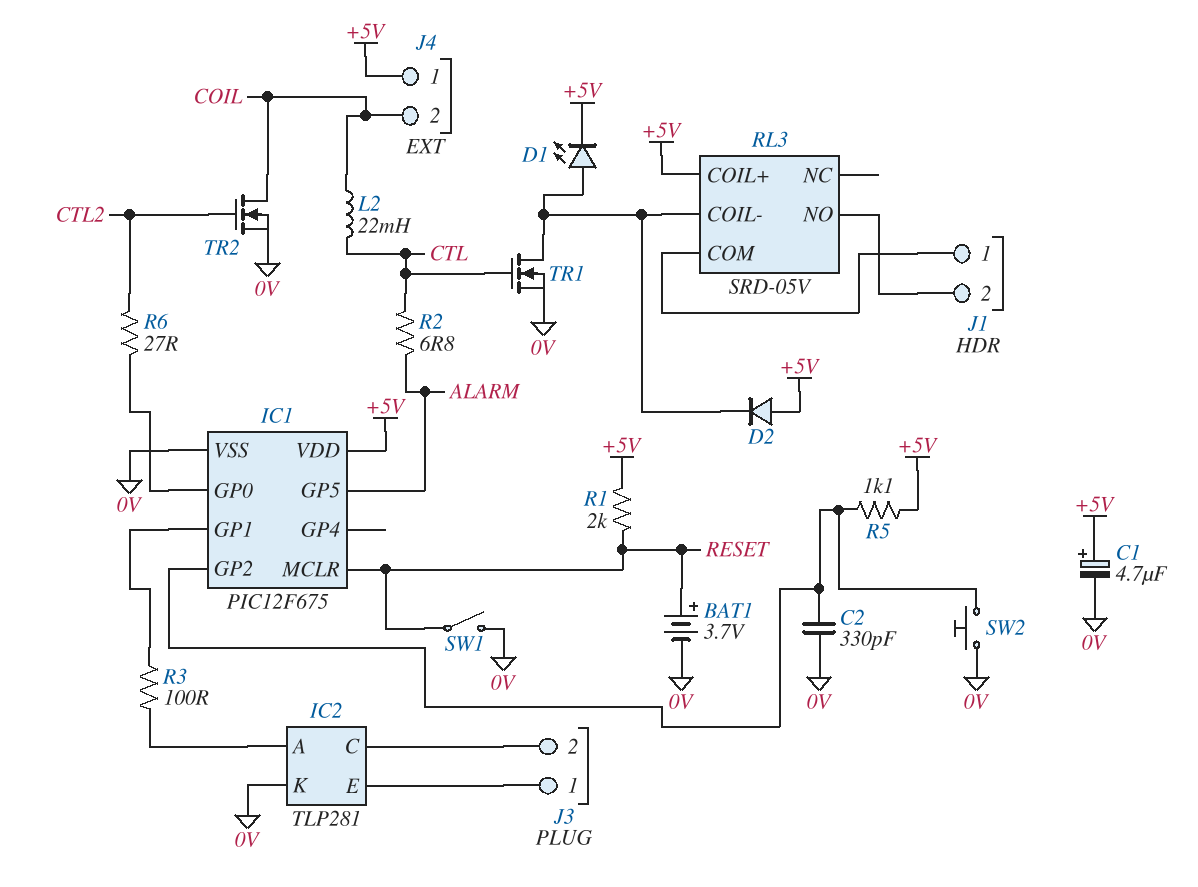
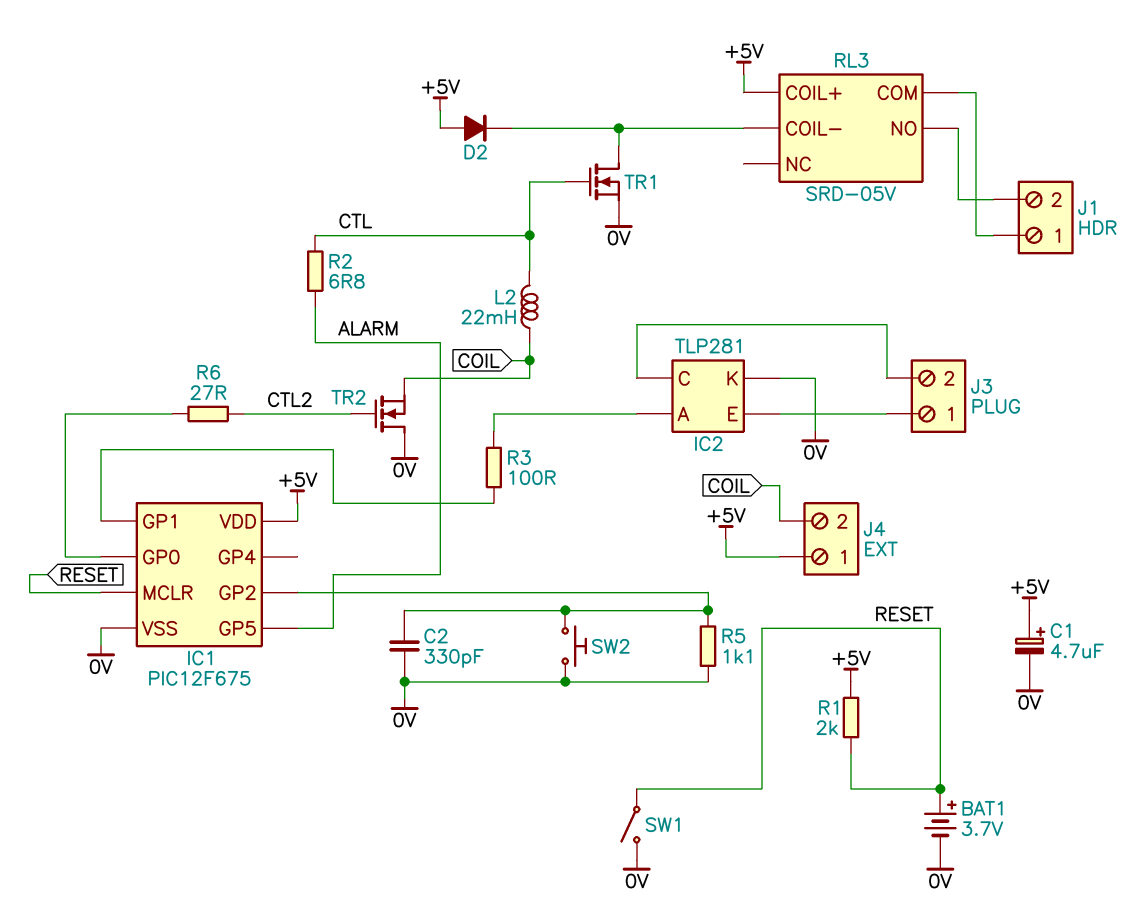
D1: LED (A RL3/COIL-, K +5V) -> none
R5: 1.1k (+5V, IC1/GP2) -> 1.1k (0V, IC1/GP2)
TR2: NMOS (G CTL2, D COIL, S 0V) -> NMOS (G CTL2, D 0V, S COIL)

